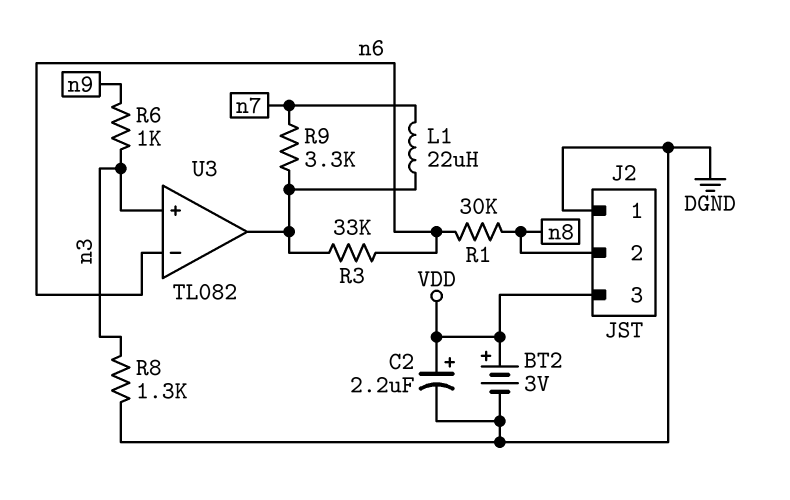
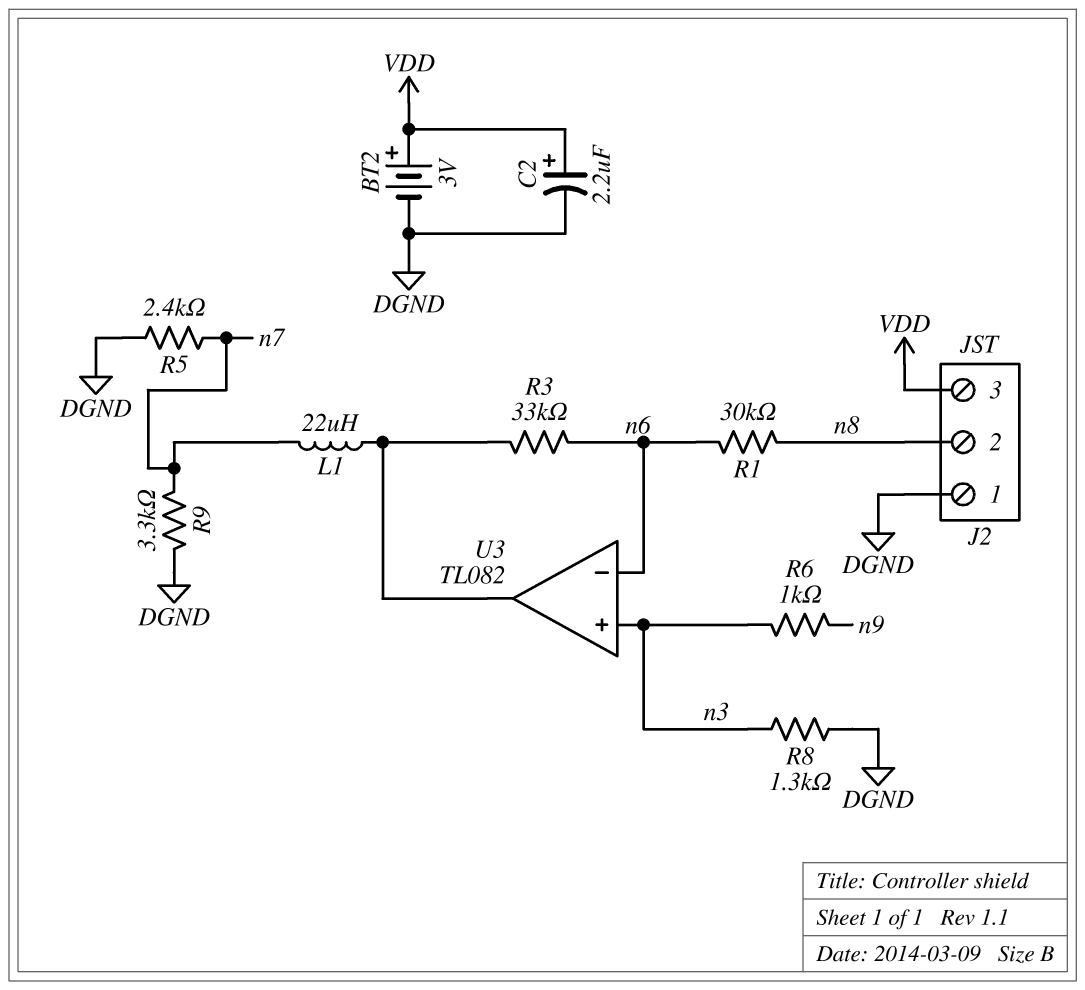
R5: none -> 2.4k (DGND, n7)
R9: 3.3k (U3/out, n7) -> 3.3k (DGND, n7)

